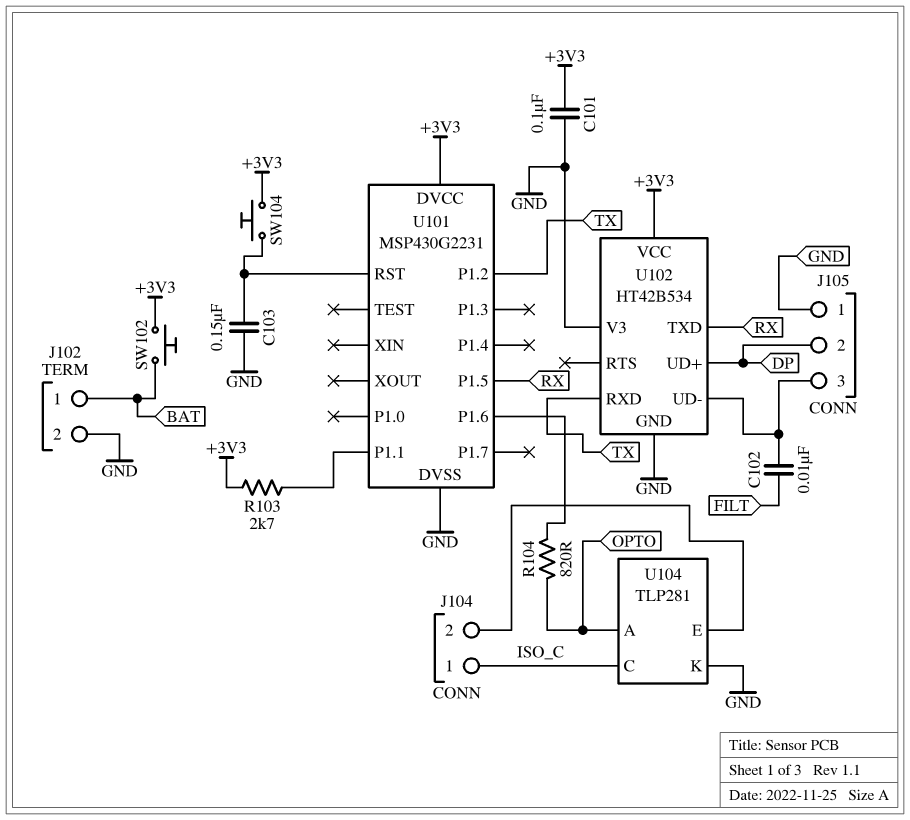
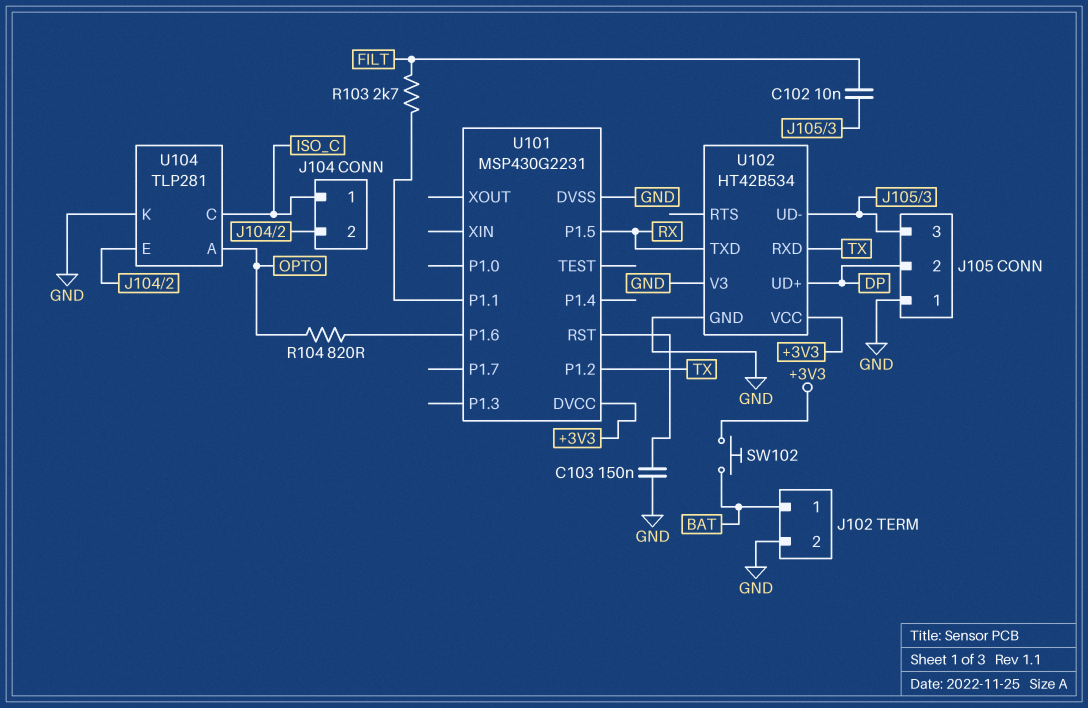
C101: 100nF (+3V3, GND) -> none
R103: 2.7k (+3V3, U101/P1.1) -> 2.7k (FILT, U101/P1.1)
SW104: button (+3V3, U101/RST) -> none

